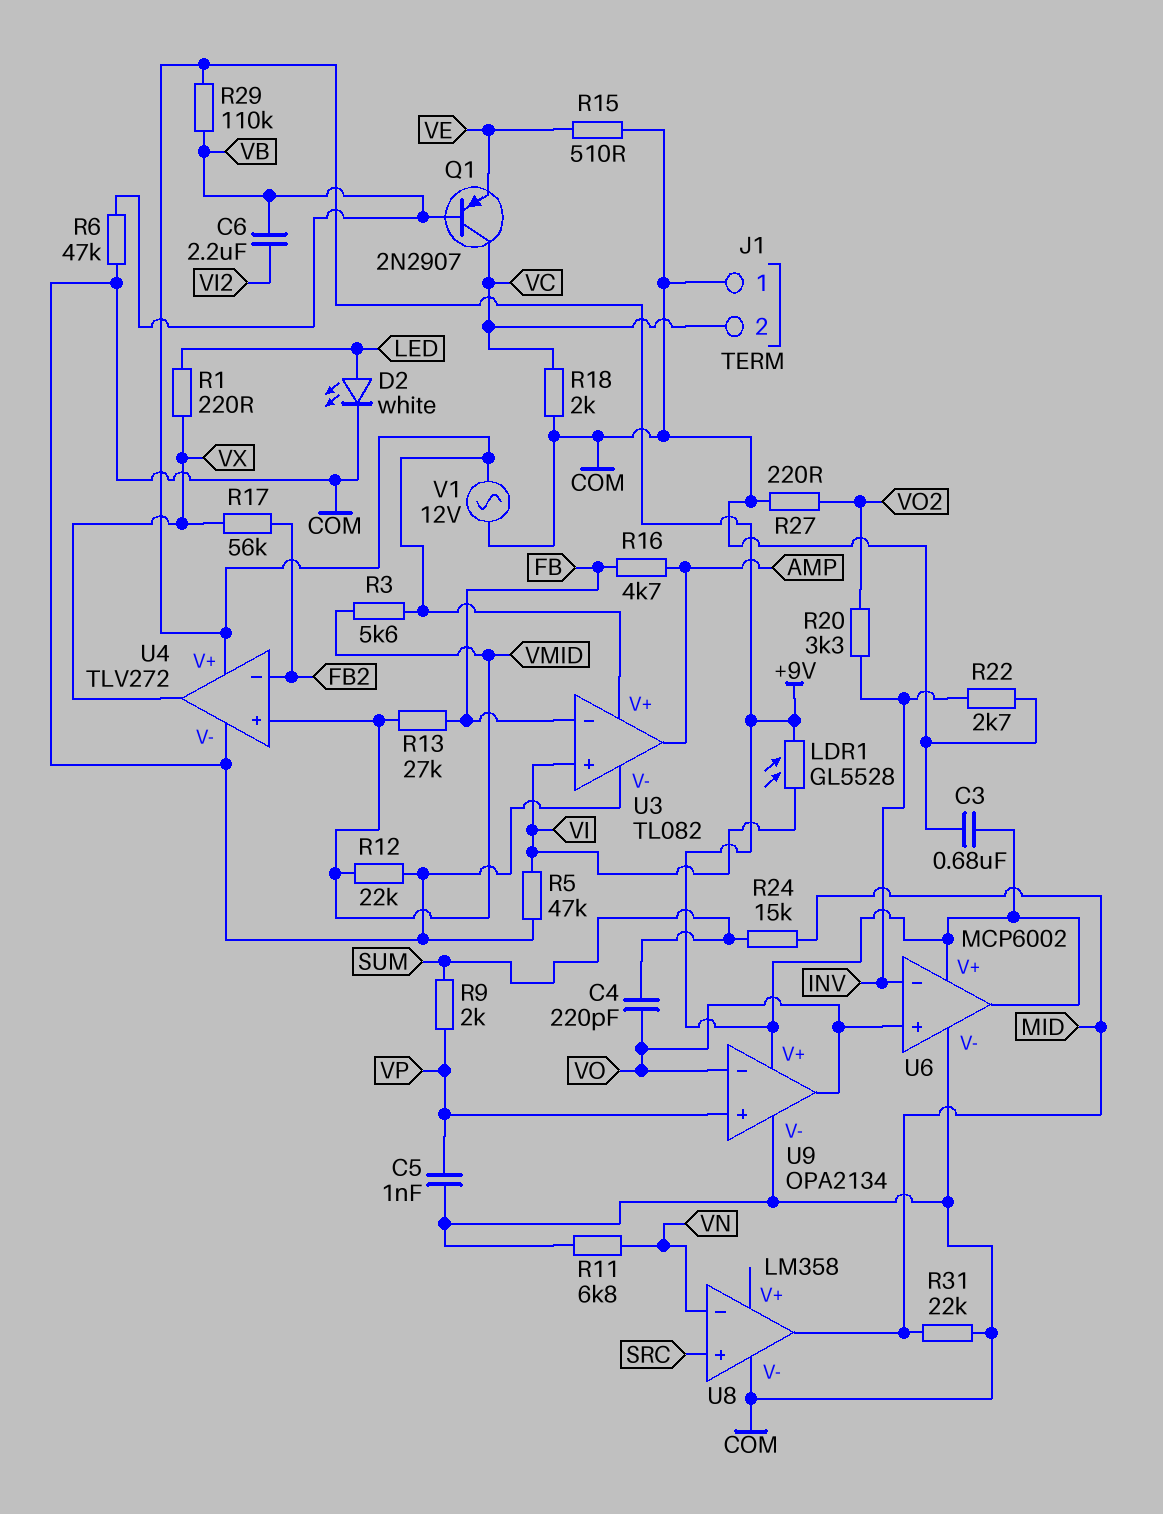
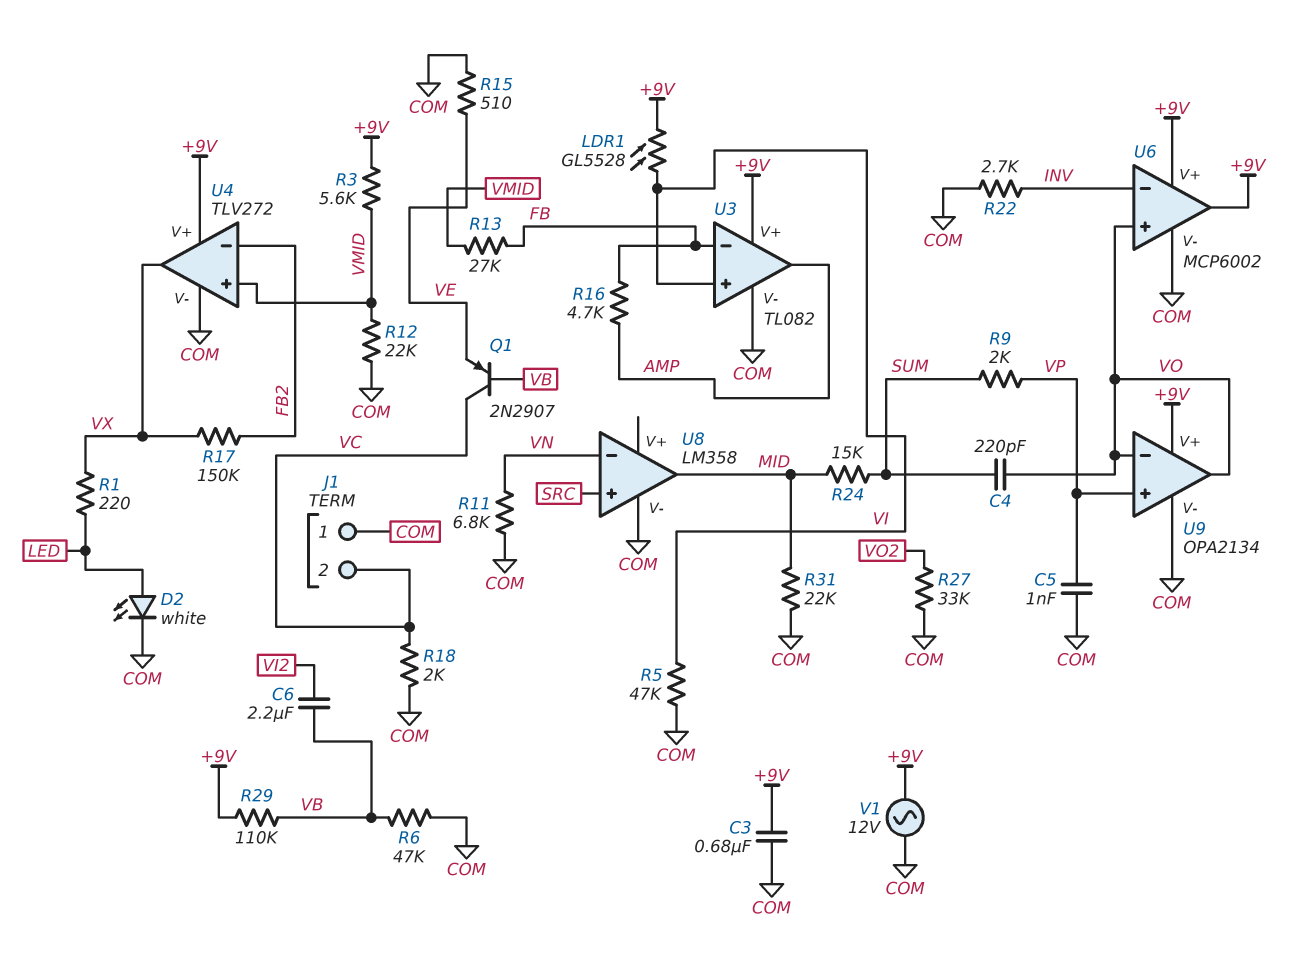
R17: 56k (FB2, VX) -> 150k (FB2, VX)
R20: 3.3k (INV, VO2) -> none
R27: 220 (COM, VO2) -> 33k (COM, VO2)

